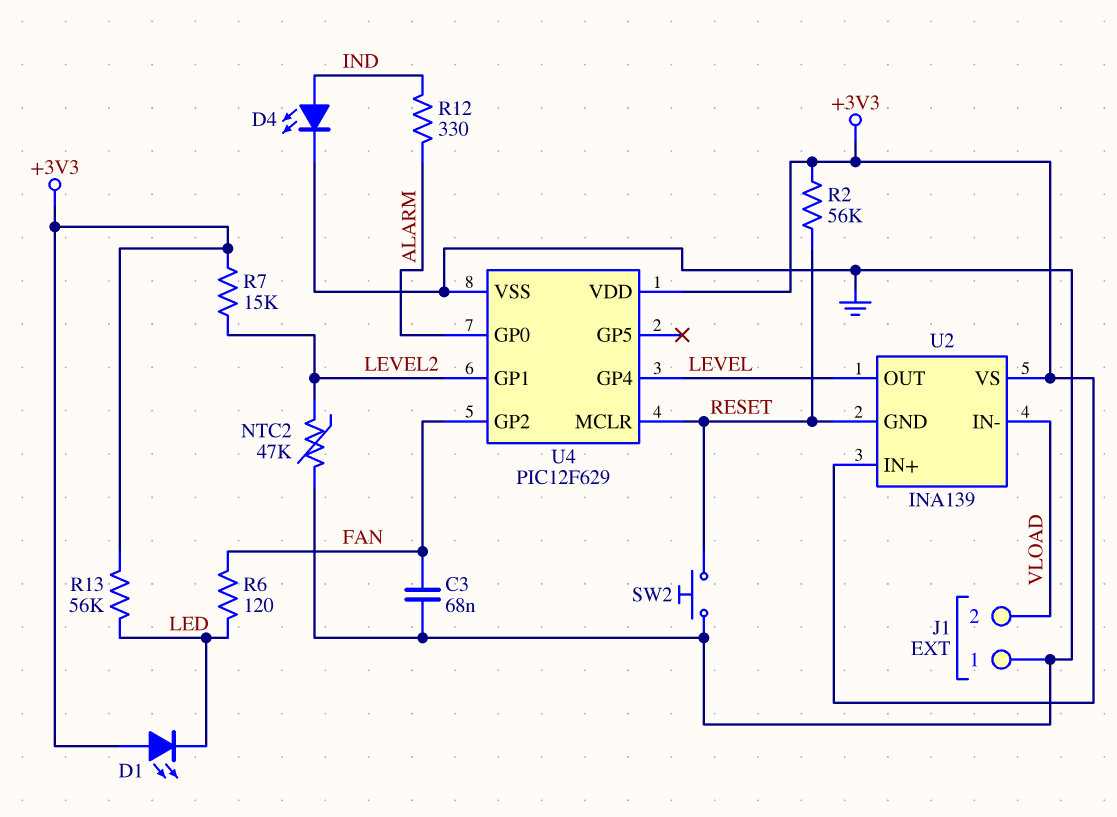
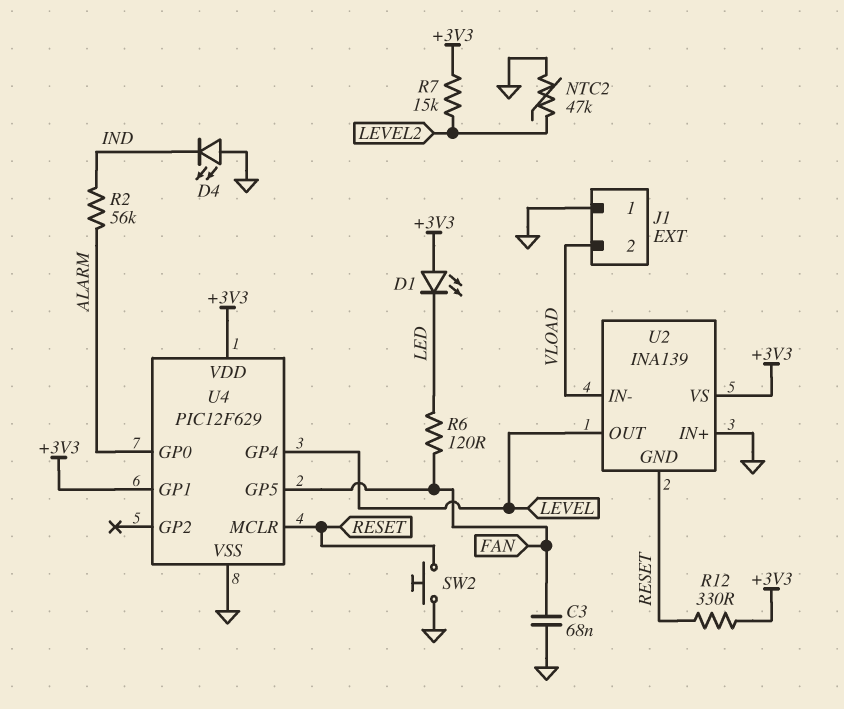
D4: LED (A IND, K GND) -> LED (A GND, K IND)
R2: 56k (+3V3, RESET) -> 56k (ALARM, IND)
R12: 330 (ALARM, IND) -> 330 (+3V3, RESET)
R13: 56k (+3V3, LED) -> none
U2 pin IN+: +3V3 -> GND
U4 pin GP1: LEVEL2 -> +3V3
U4 pin GP2: FAN -> none
U4 pin GP5: none -> FAN

